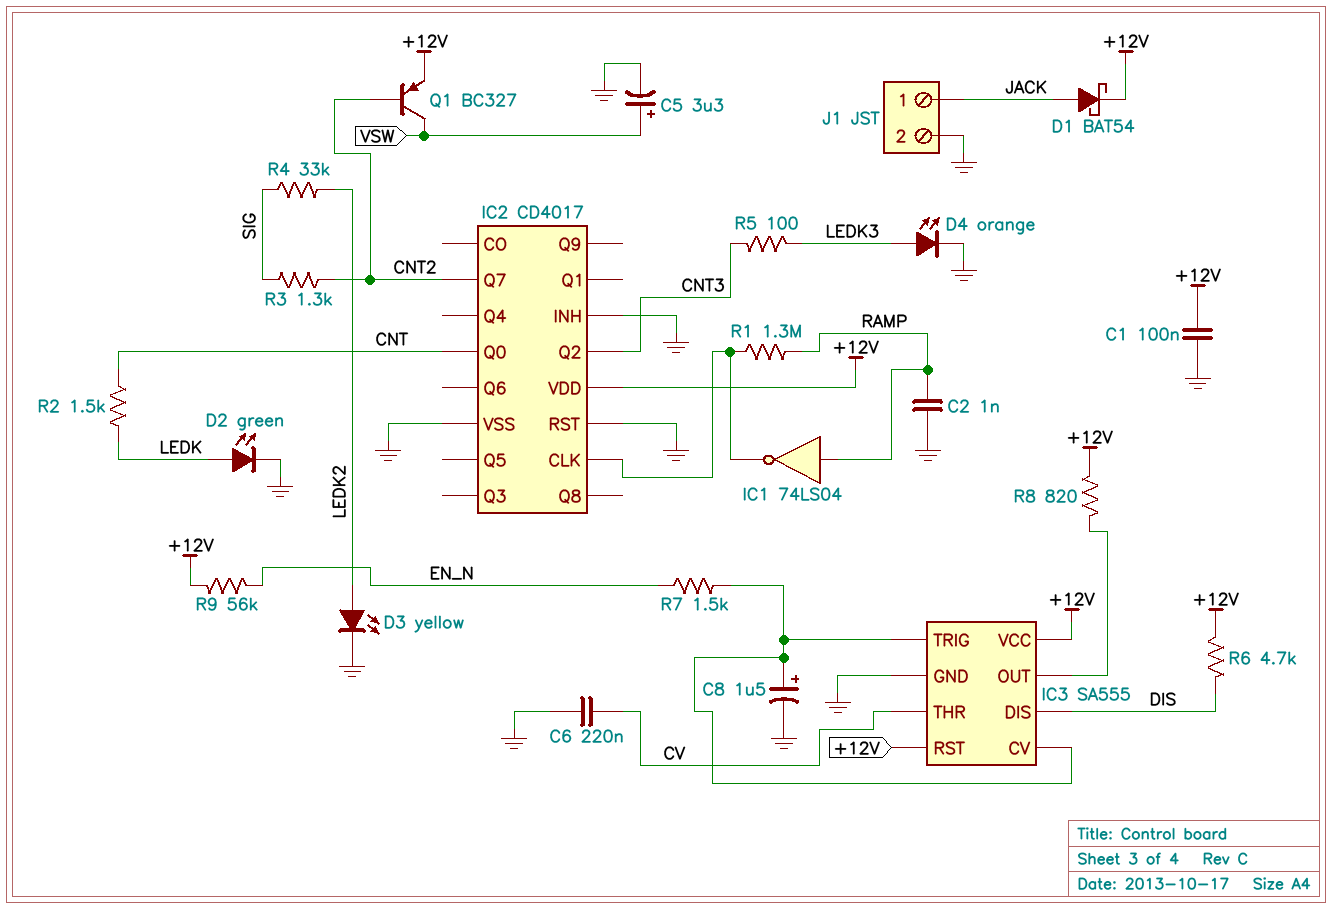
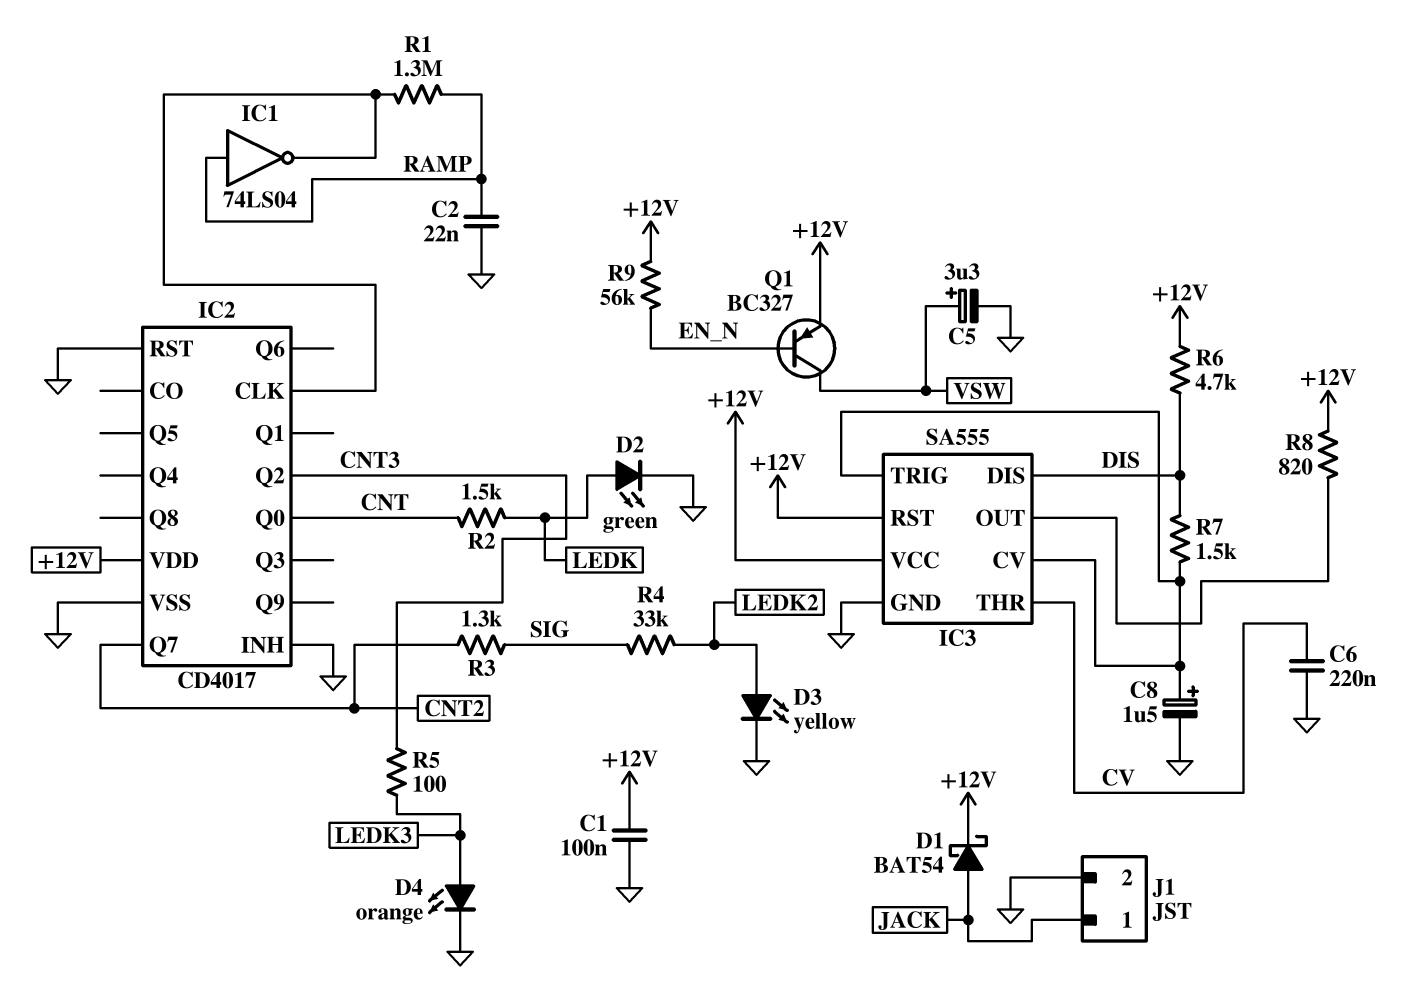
C2: 1nF (GND, RAMP) -> 22nF (GND, RAMP)
Q1: PNP BC327 (B CNT2, C VSW, E +12V) -> PNP BC327 (B EN_N, C VSW, E +12V)
R7: 1.5k (EN_N, IC3/CV) -> 1.5k (DIS, IC3/CV)

